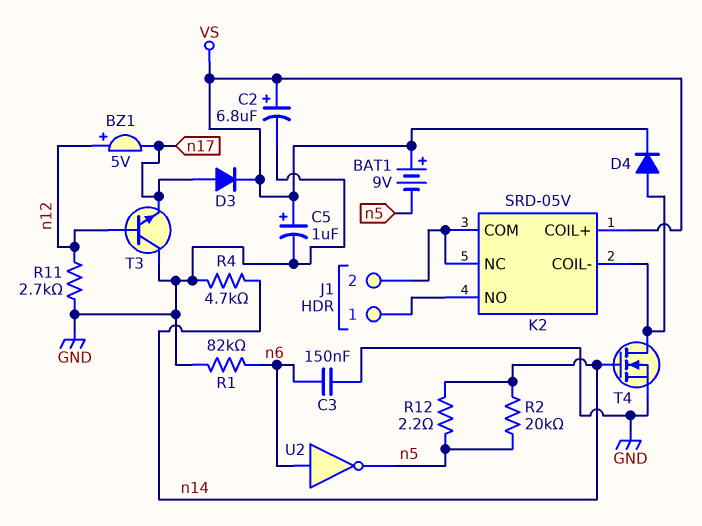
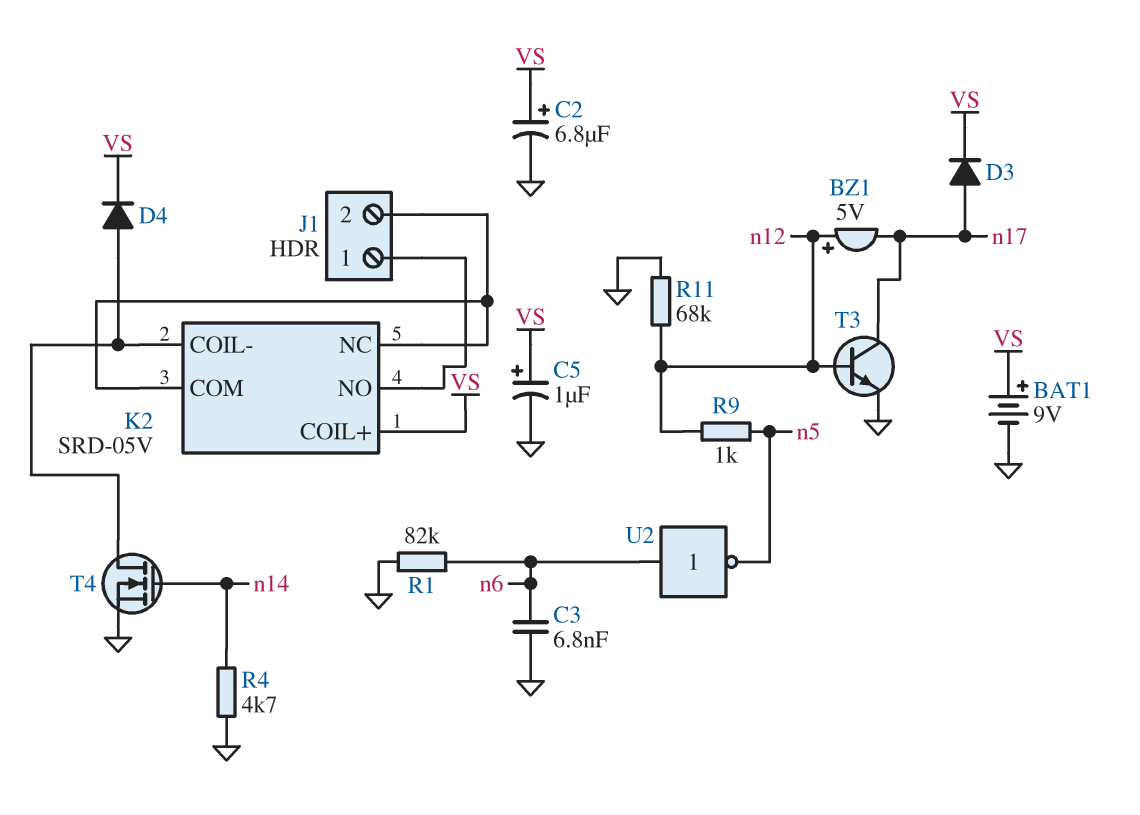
BAT1: 9V (plus VS, minus n5) -> 9V (plus VS, minus GND)
C3: 150nF (GND, n6) -> 6.8nF (GND, n6)
R2: 20k (n5, n14) -> none
R9: none -> 1k (n5, n12)
R11: 2.7k (GND, n12) -> 68k (GND, n12)
R12: 2.2 (n5, n14) -> none
T3: NPN (B n12, C GND, E n17) -> NPN (B n12, C n17, E GND)

